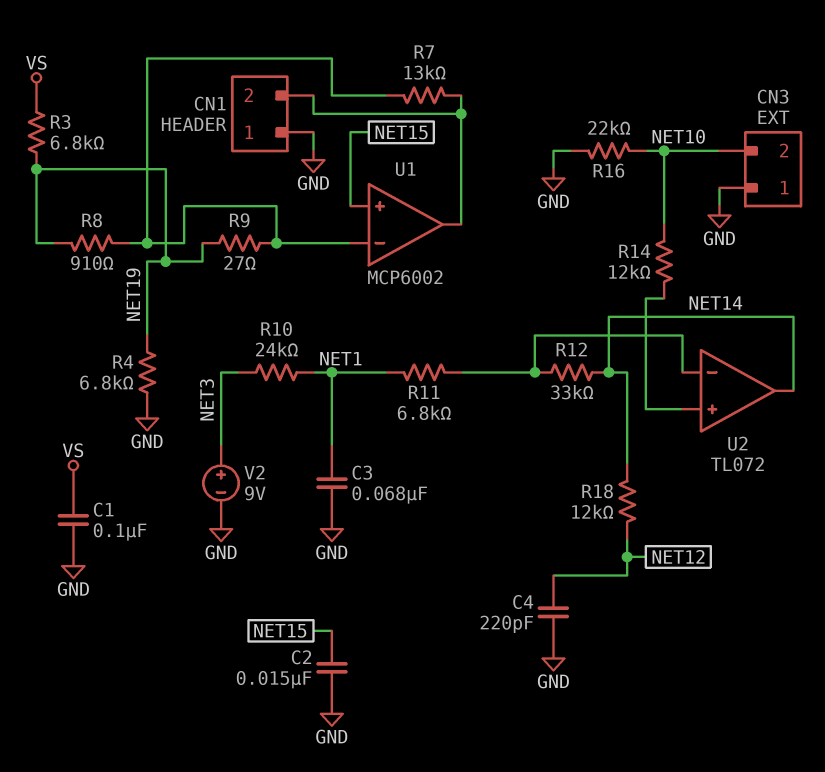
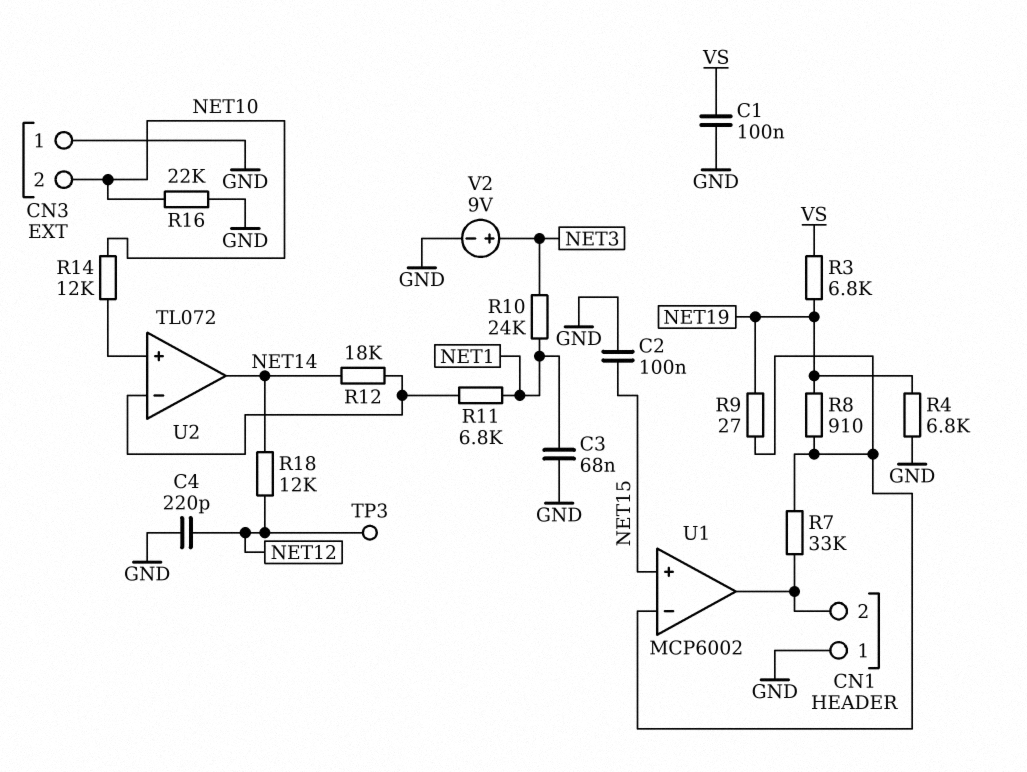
C2: 15nF (GND, NET15) -> 100nF (GND, NET15)
R7: 13k (CN1/2, U1/in-) -> 33k (CN1/2, U1/in-)
R12: 33k (NET14, U2/in-) -> 18k (NET14, U2/in-)
TP3: none -> test point (NET12)

